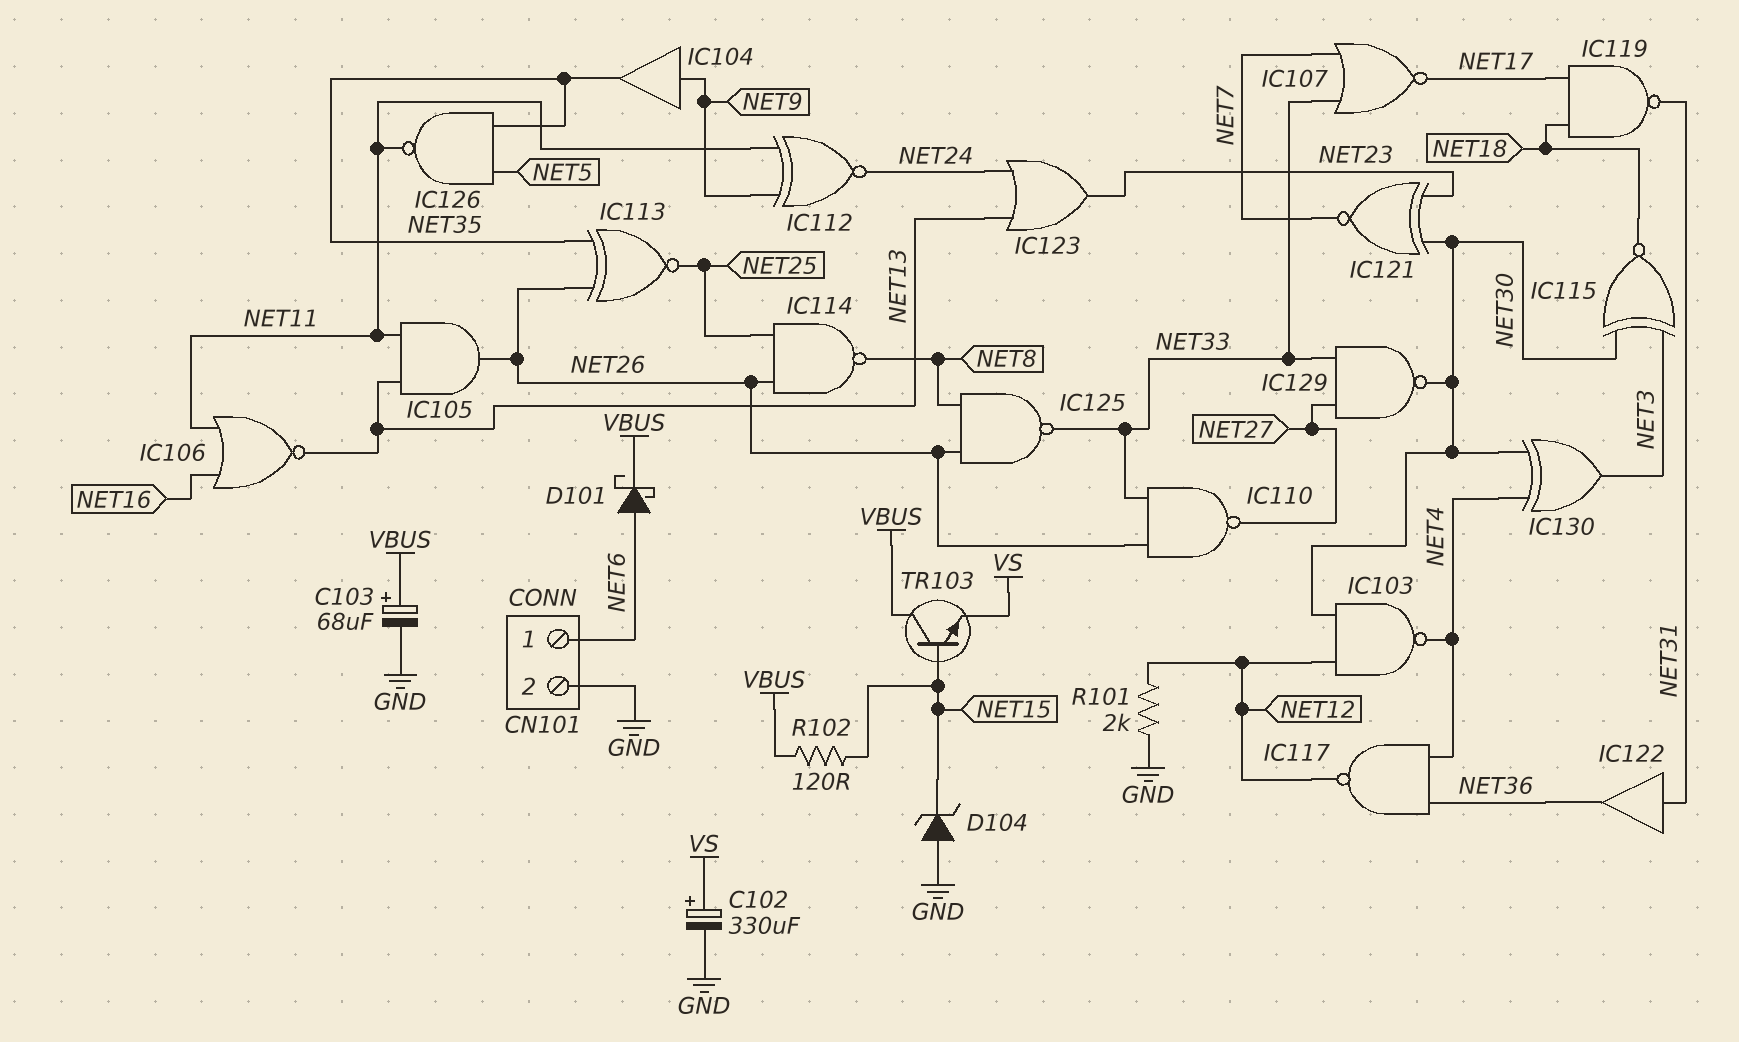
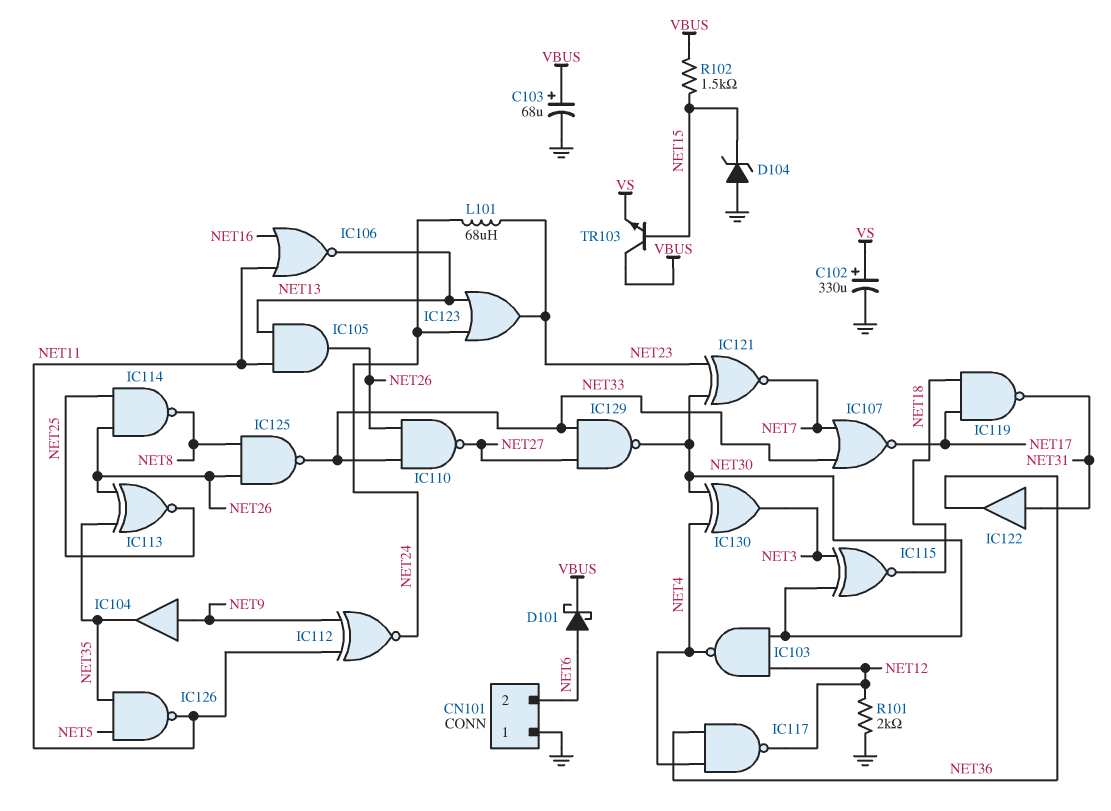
CN101 pin 1: NET6 -> GND
CN101 pin 2: GND -> NET6
L101: none -> 68uH (NET23, NET24)
R102: 120 (NET15, VBUS) -> 1.5k (NET15, VBUS)

